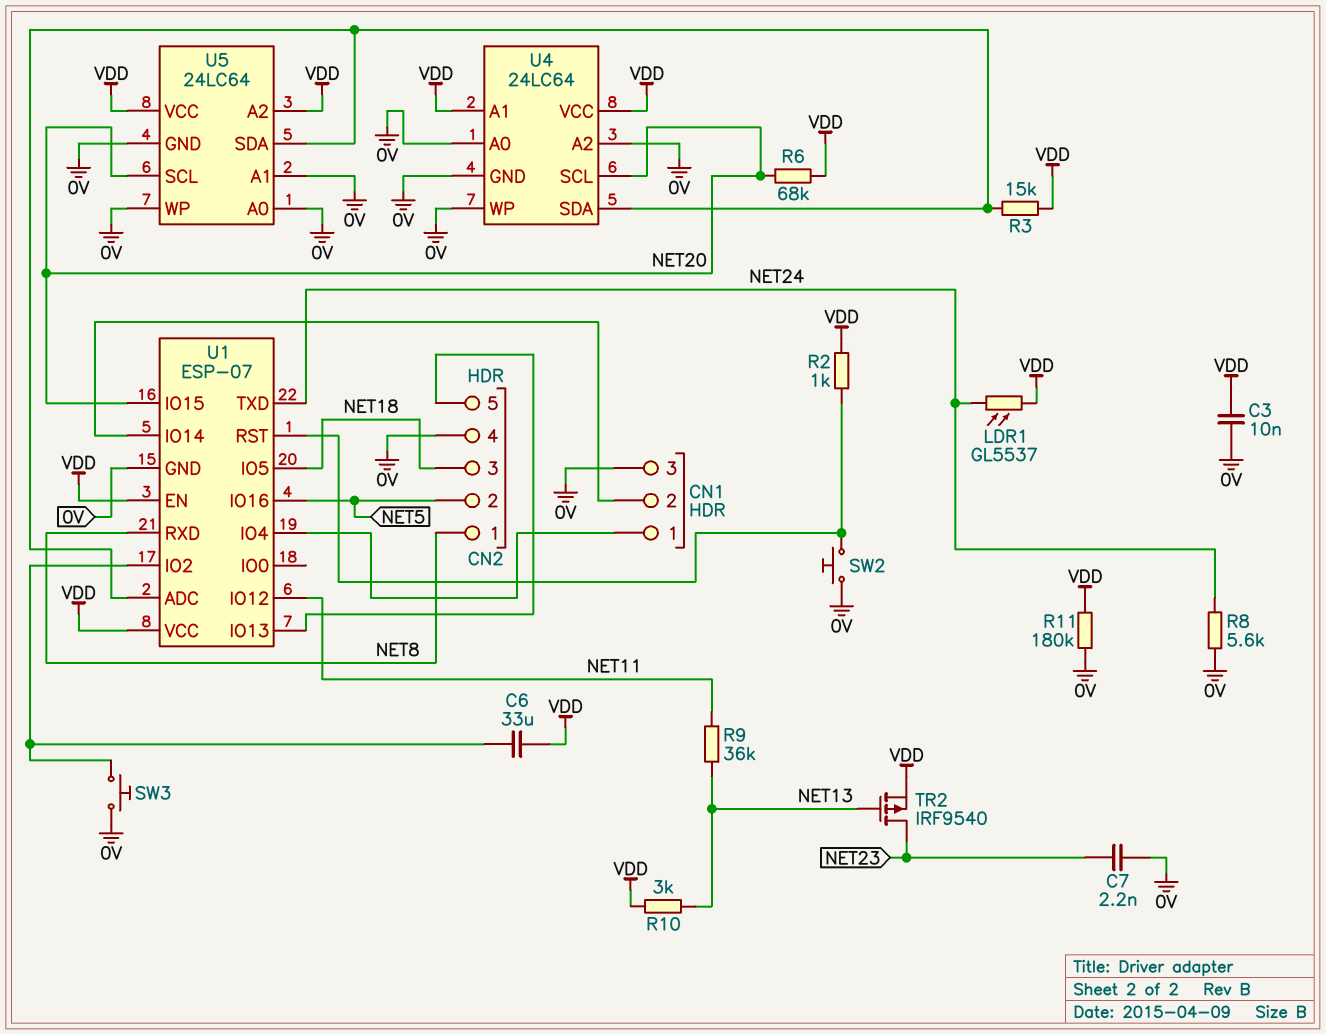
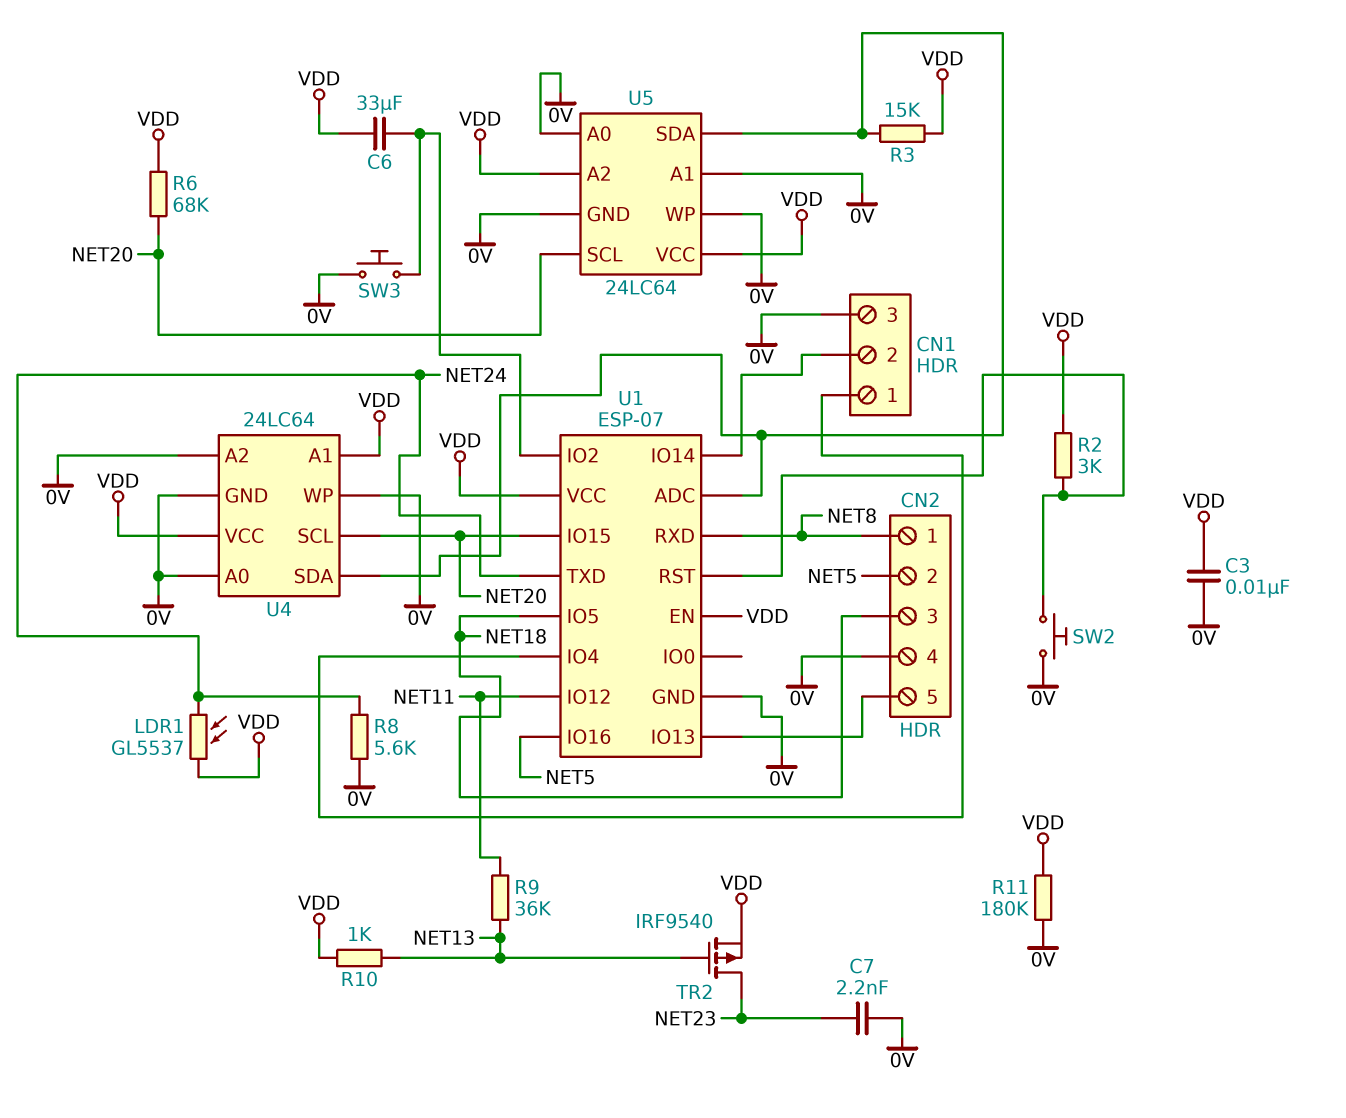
R2: 1k (U1/RST, VDD) -> 3k (U1/RST, VDD)
R10: 3k (NET13, VDD) -> 1k (NET13, VDD)

